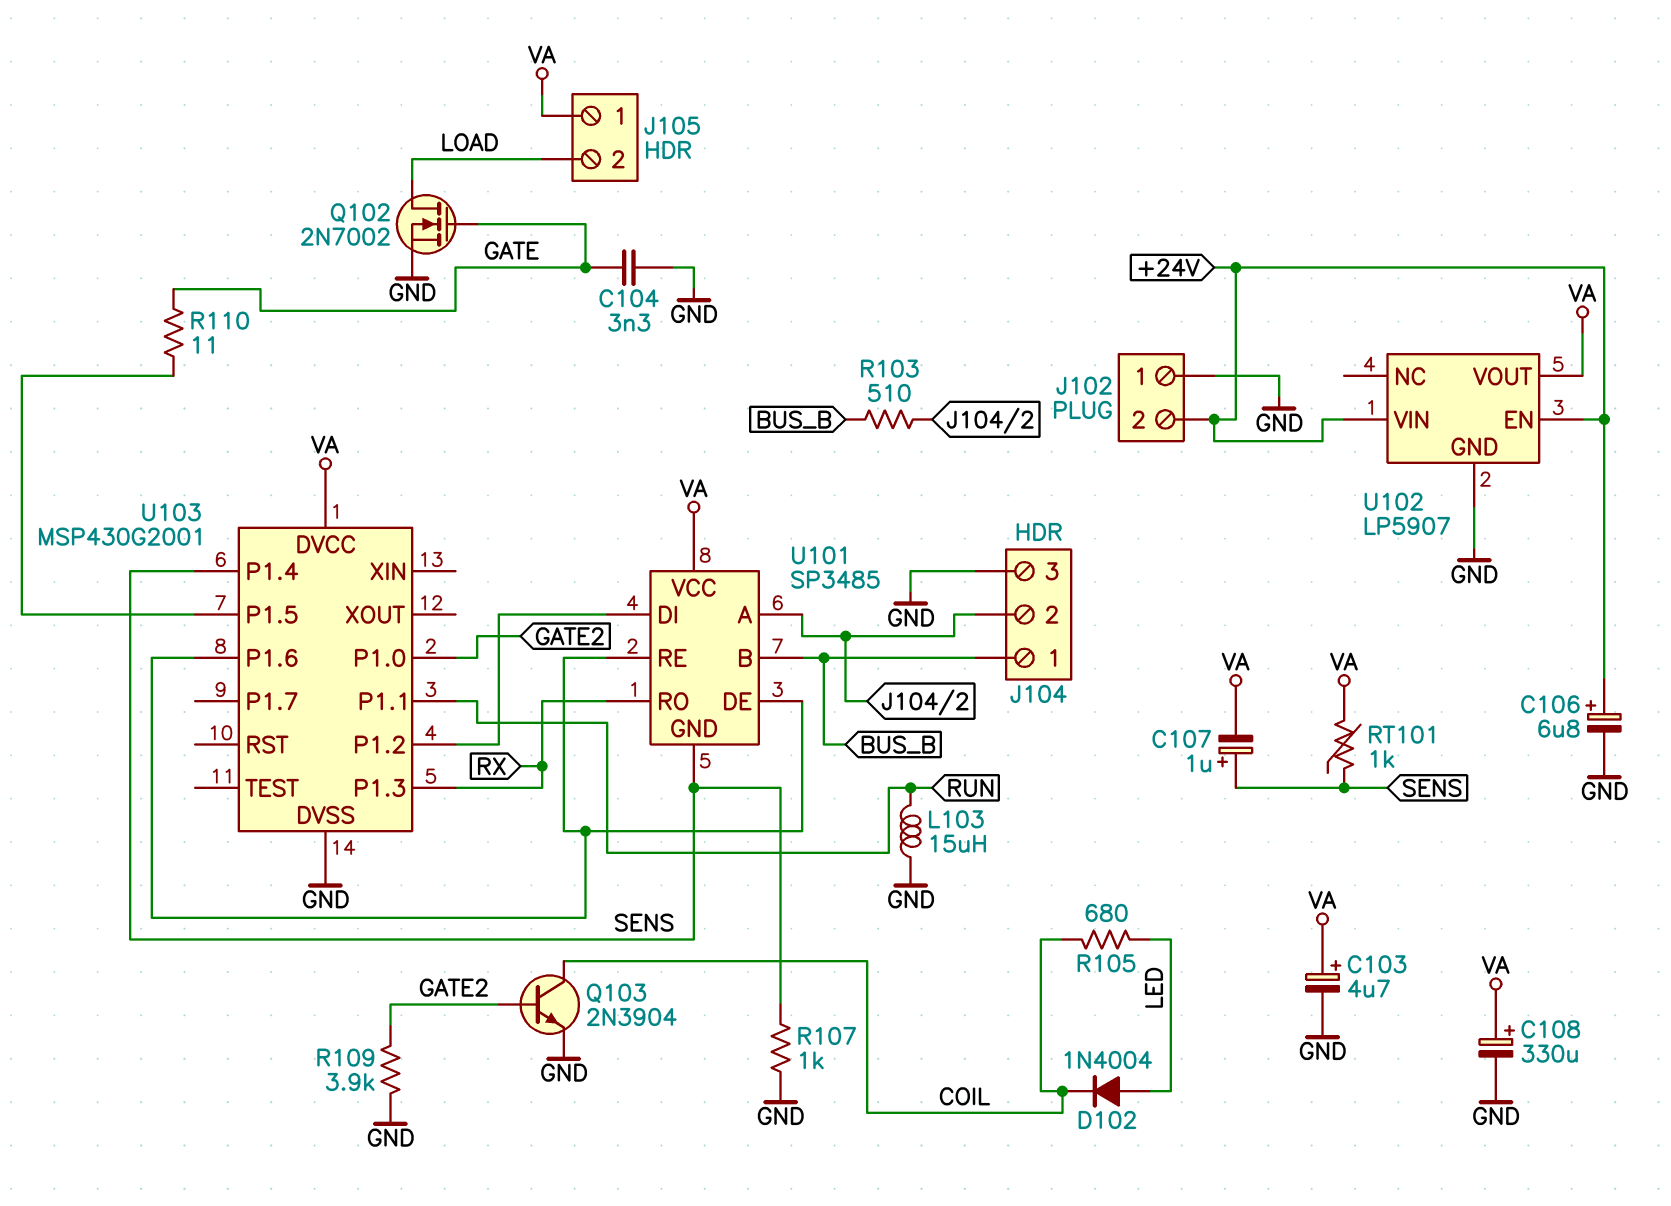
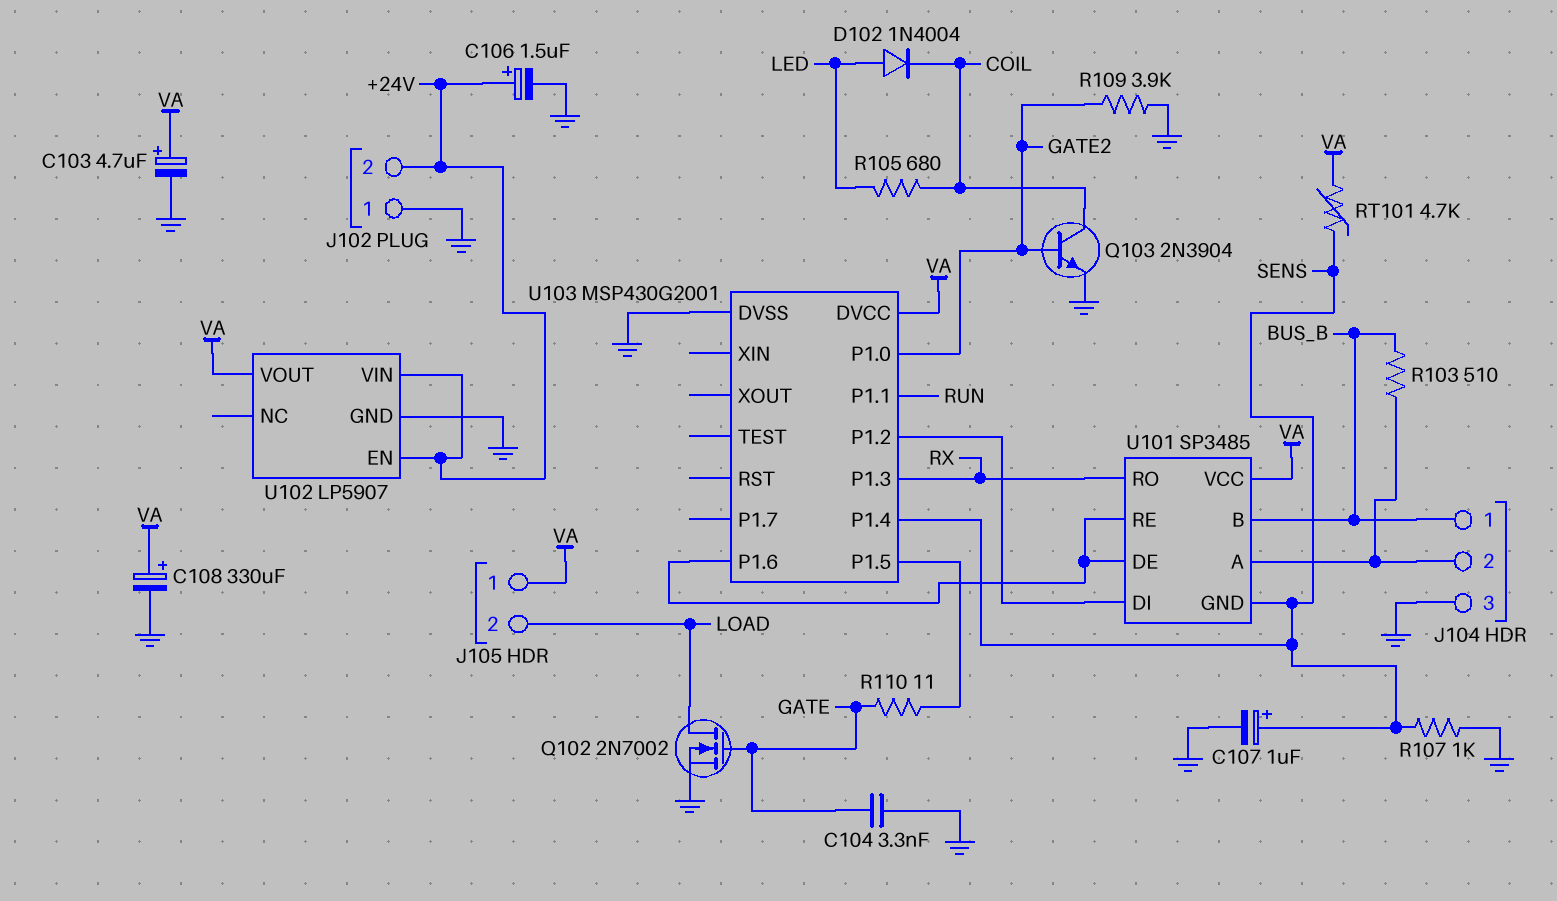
C106: 6.8uF (plus +24V, minus GND) -> 1.5uF (plus +24V, minus GND)
C107: 1uF (plus SENS, minus VA) -> 1uF (plus SENS, minus GND)
L103: 15uH (GND, RUN) -> none
RT101: 1k (SENS, VA) -> 4.7k (SENS, VA)

